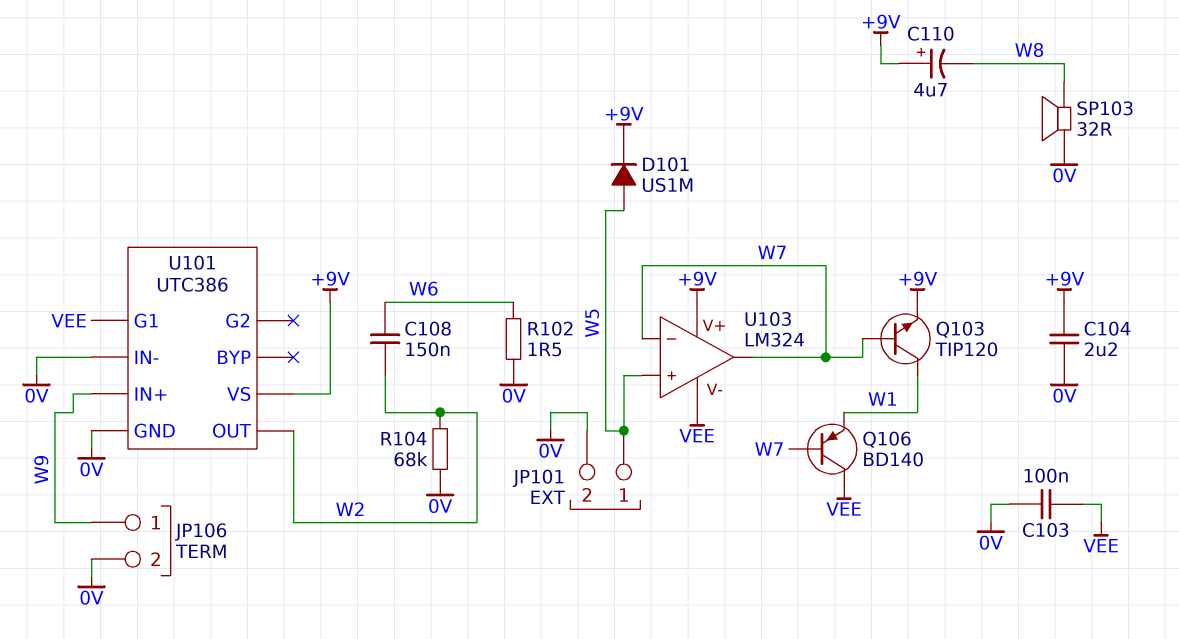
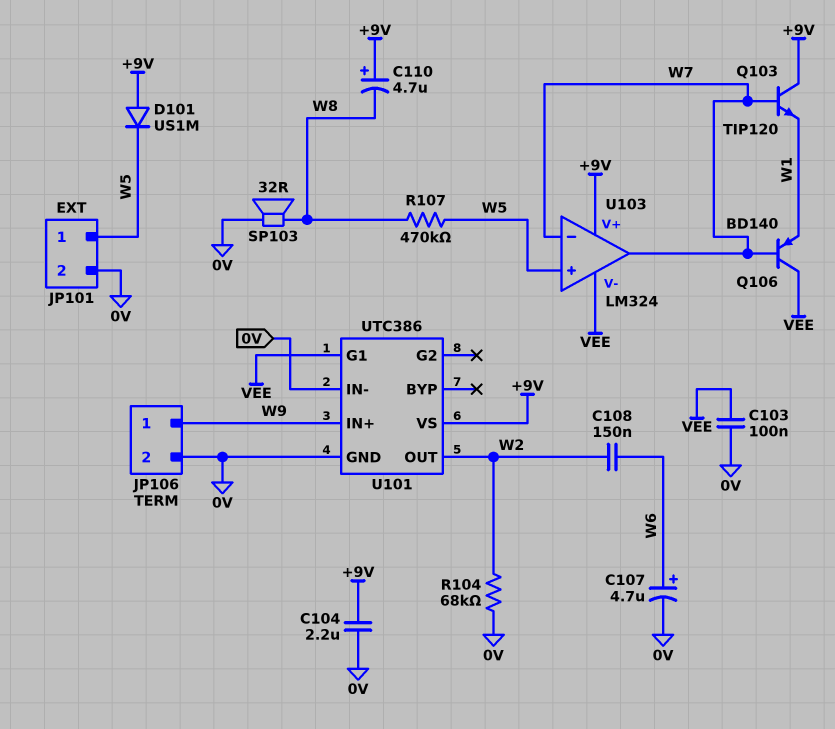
C107: none -> 4.7uF (plus W6, minus 0V)
D101: diode US1M (A W5, K +9V) -> diode US1M (A +9V, K W5)
Q103: NPN TIP120 (B W7, C W1, E +9V) -> NPN TIP120 (B W7, C +9V, E W1)
R102: 1.5 (0V, W6) -> none
R107: none -> 470k (W5, W8)

